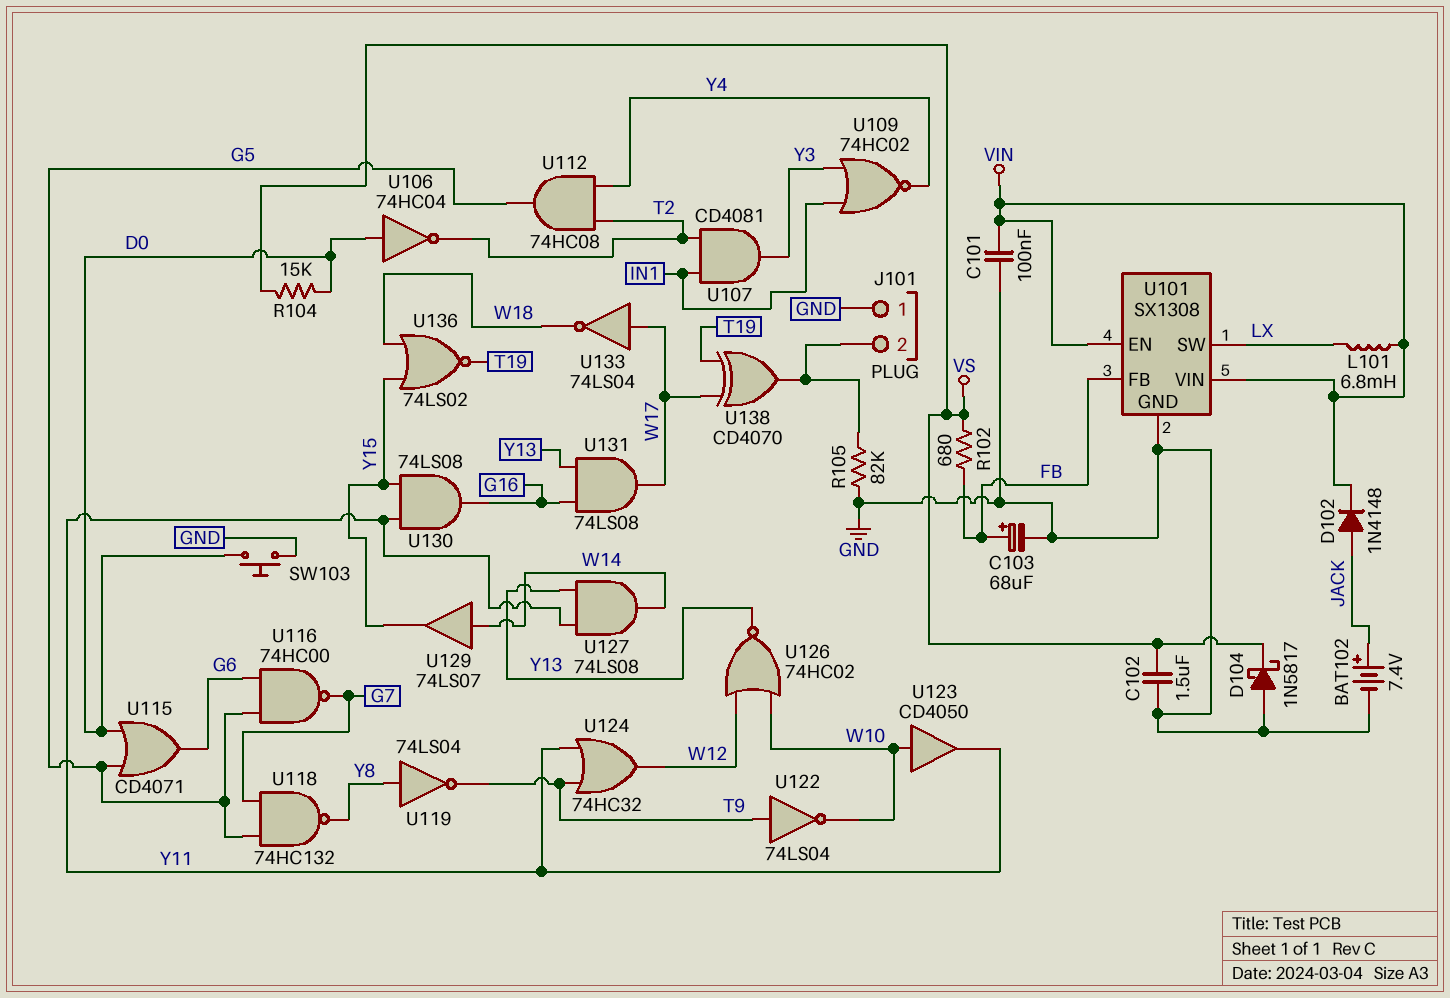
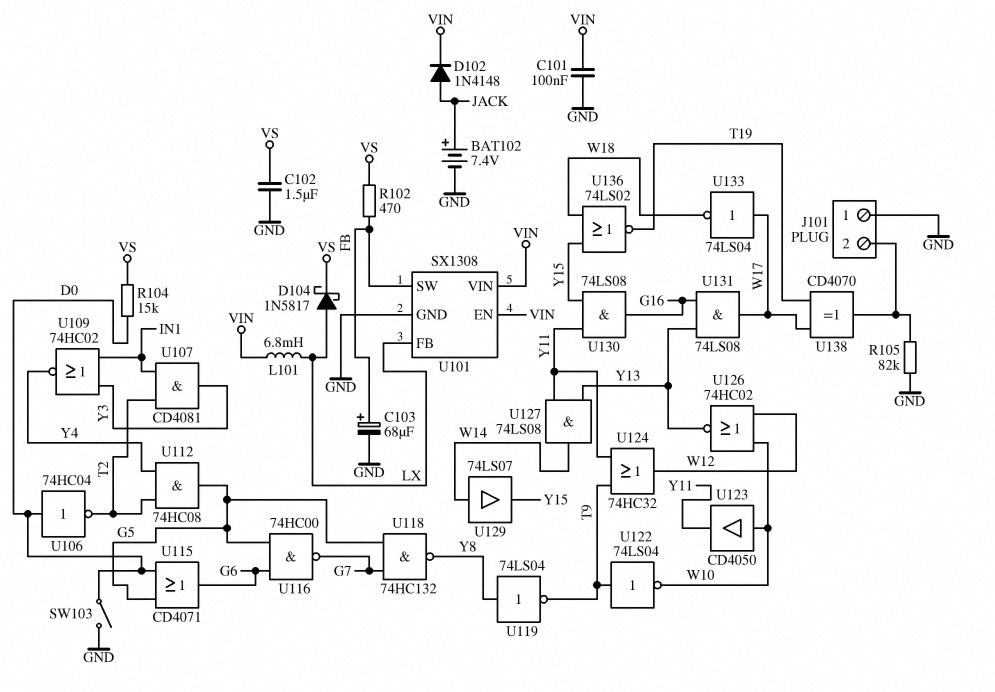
D104: schottky 1N5817 (A GND, K VS) -> schottky 1N5817 (A LX, K VS)
R102: 680 (FB, VS) -> 470 (FB, VS)
SW103: button (D0, GND) -> switch (D0, GND)
U101 pin FB: FB -> LX
U101 pin SW: LX -> FB

